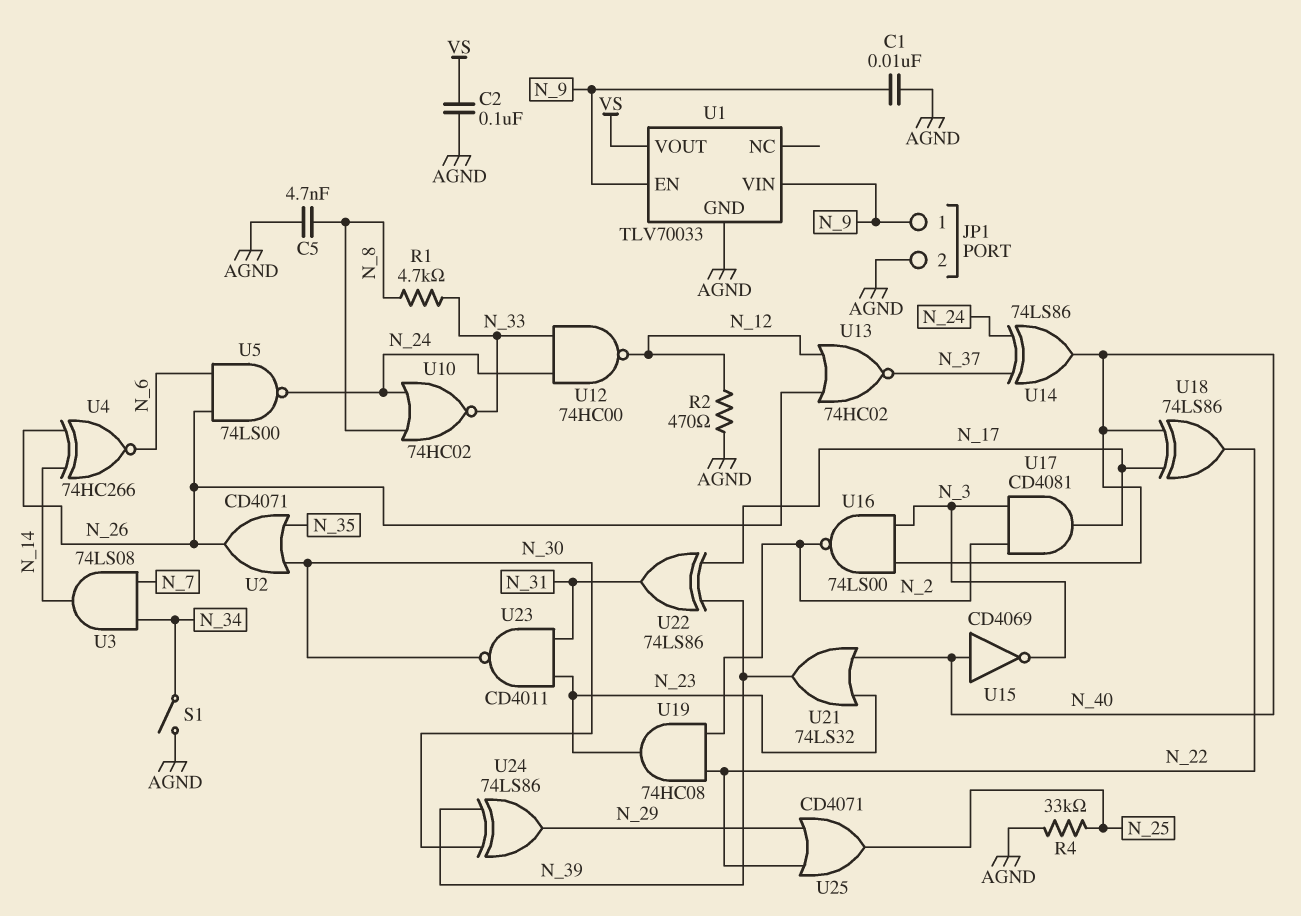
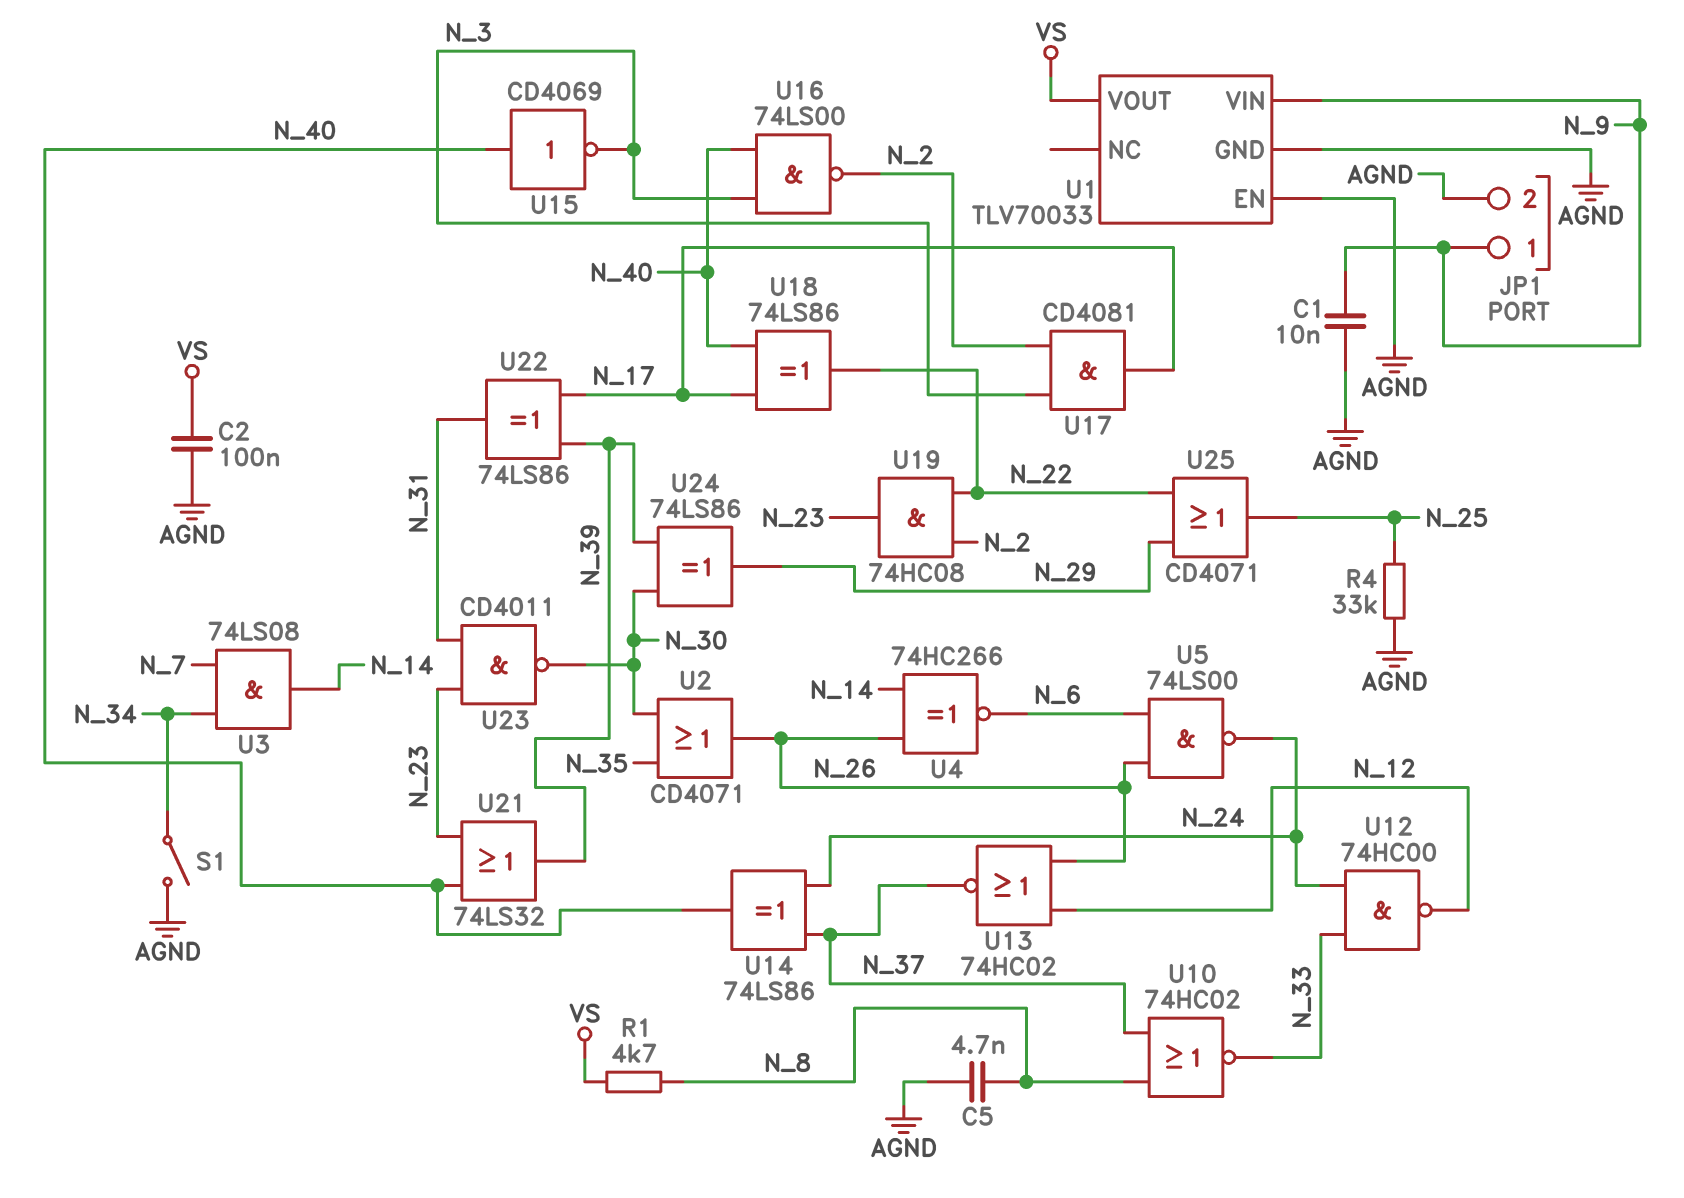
R1: 4.7k (N_8, N_33) -> 4.7k (N_8, VS)
R2: 470 (AGND, N_12) -> none
U1 pin EN: N_9 -> AGND
U10: NOR 74HC02 (in N_8, in N_24, out N_33) -> NOR 74HC02 (in N_8, in N_37, out N_33)

